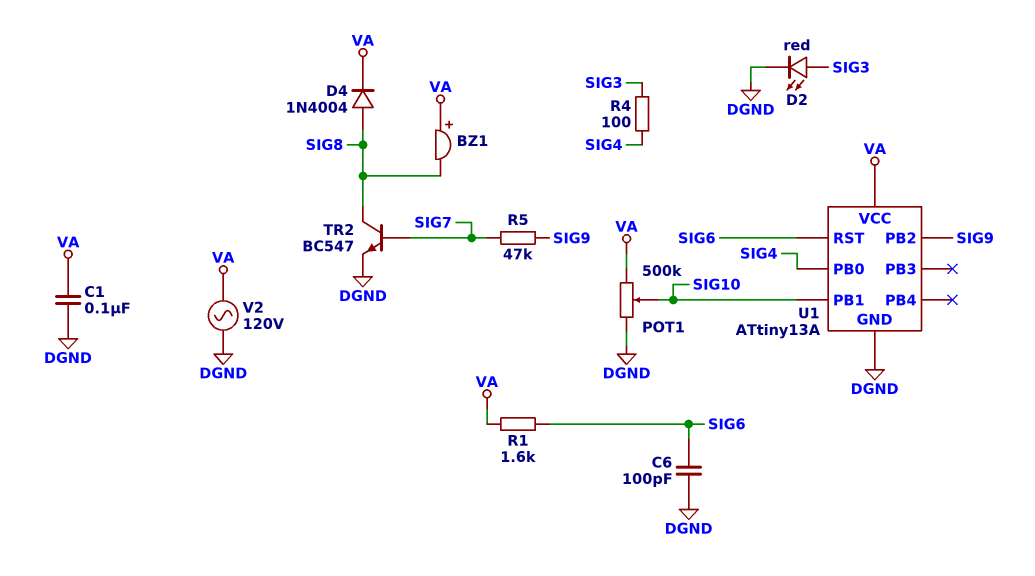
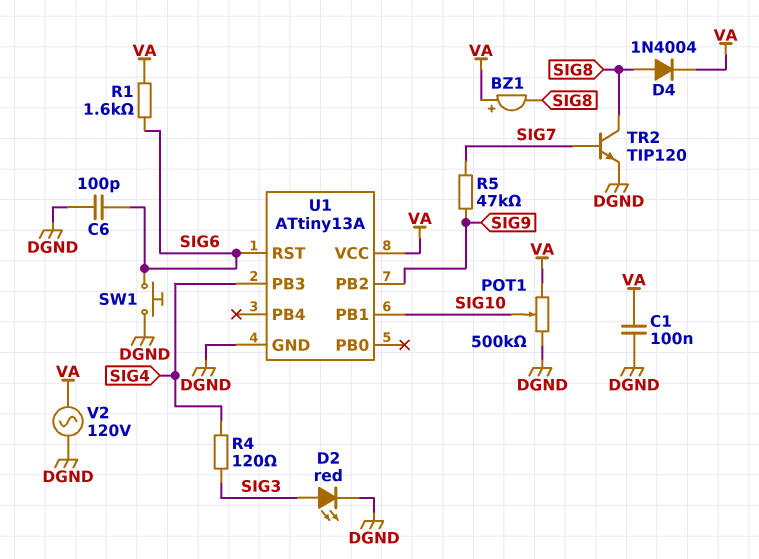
R4: 100 (SIG3, SIG4) -> 120 (SIG3, SIG4)
SW1: none -> button (DGND, SIG6)
TR2: NPN BC547 (B SIG7, C SIG8, E DGND) -> NPN TIP120 (B SIG7, C SIG8, E DGND)
U1 pin PB0: SIG4 -> none
U1 pin PB3: none -> SIG4

